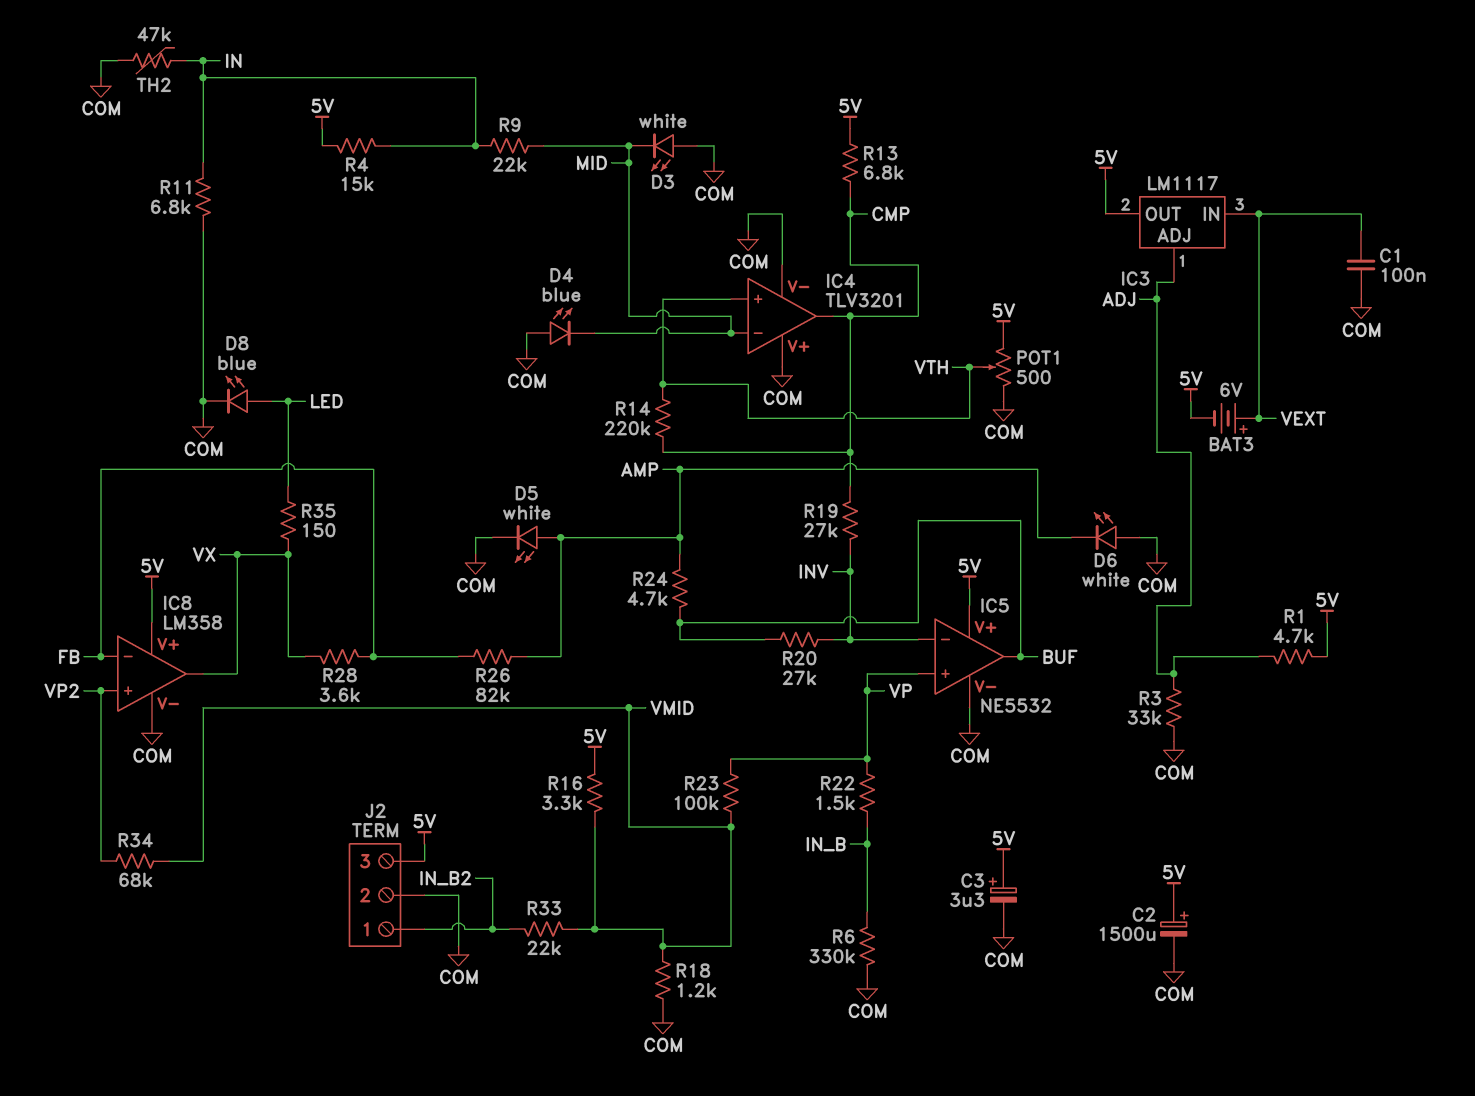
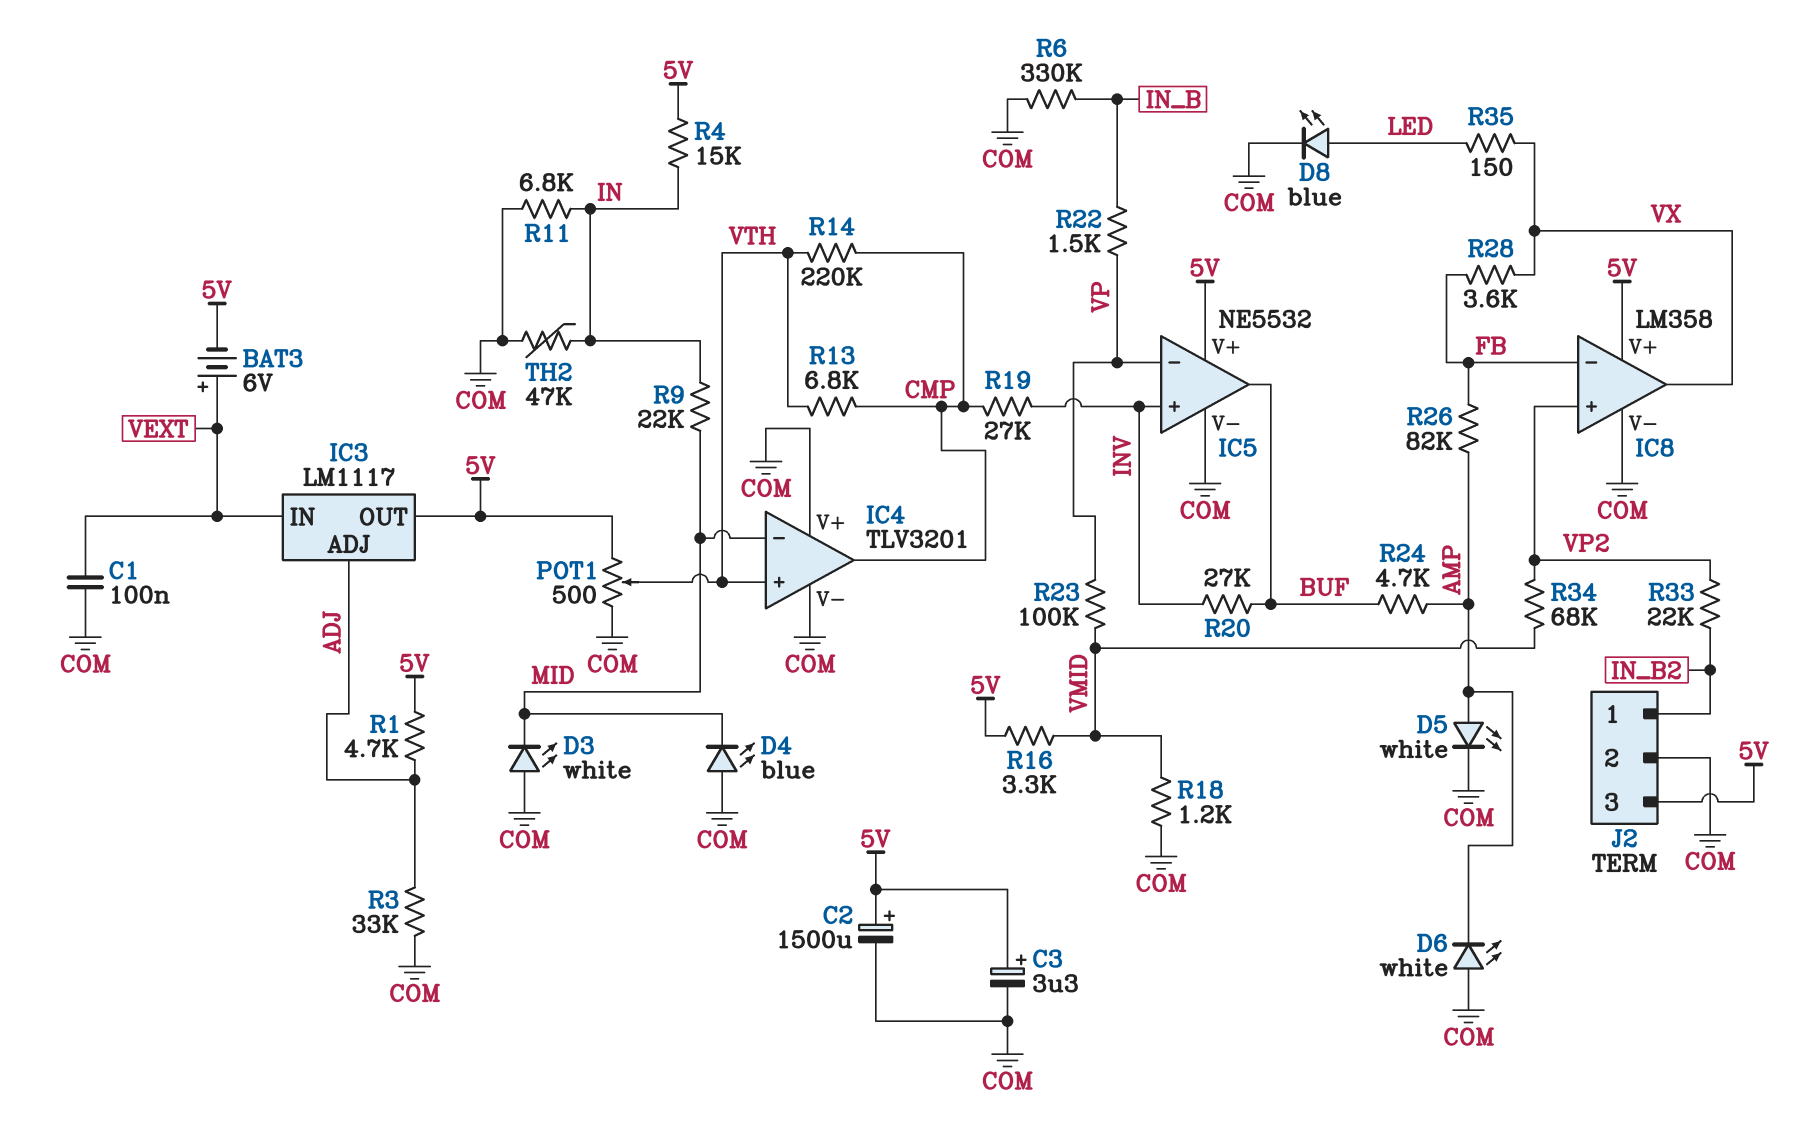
IC5 pin in+: VP -> INV
IC5 pin in-: INV -> VP
R13: 6.8k (5V, CMP) -> 6.8k (CMP, VTH)
R33: 22k (IN_B2, VMID) -> 22k (IN_B2, VP2)

